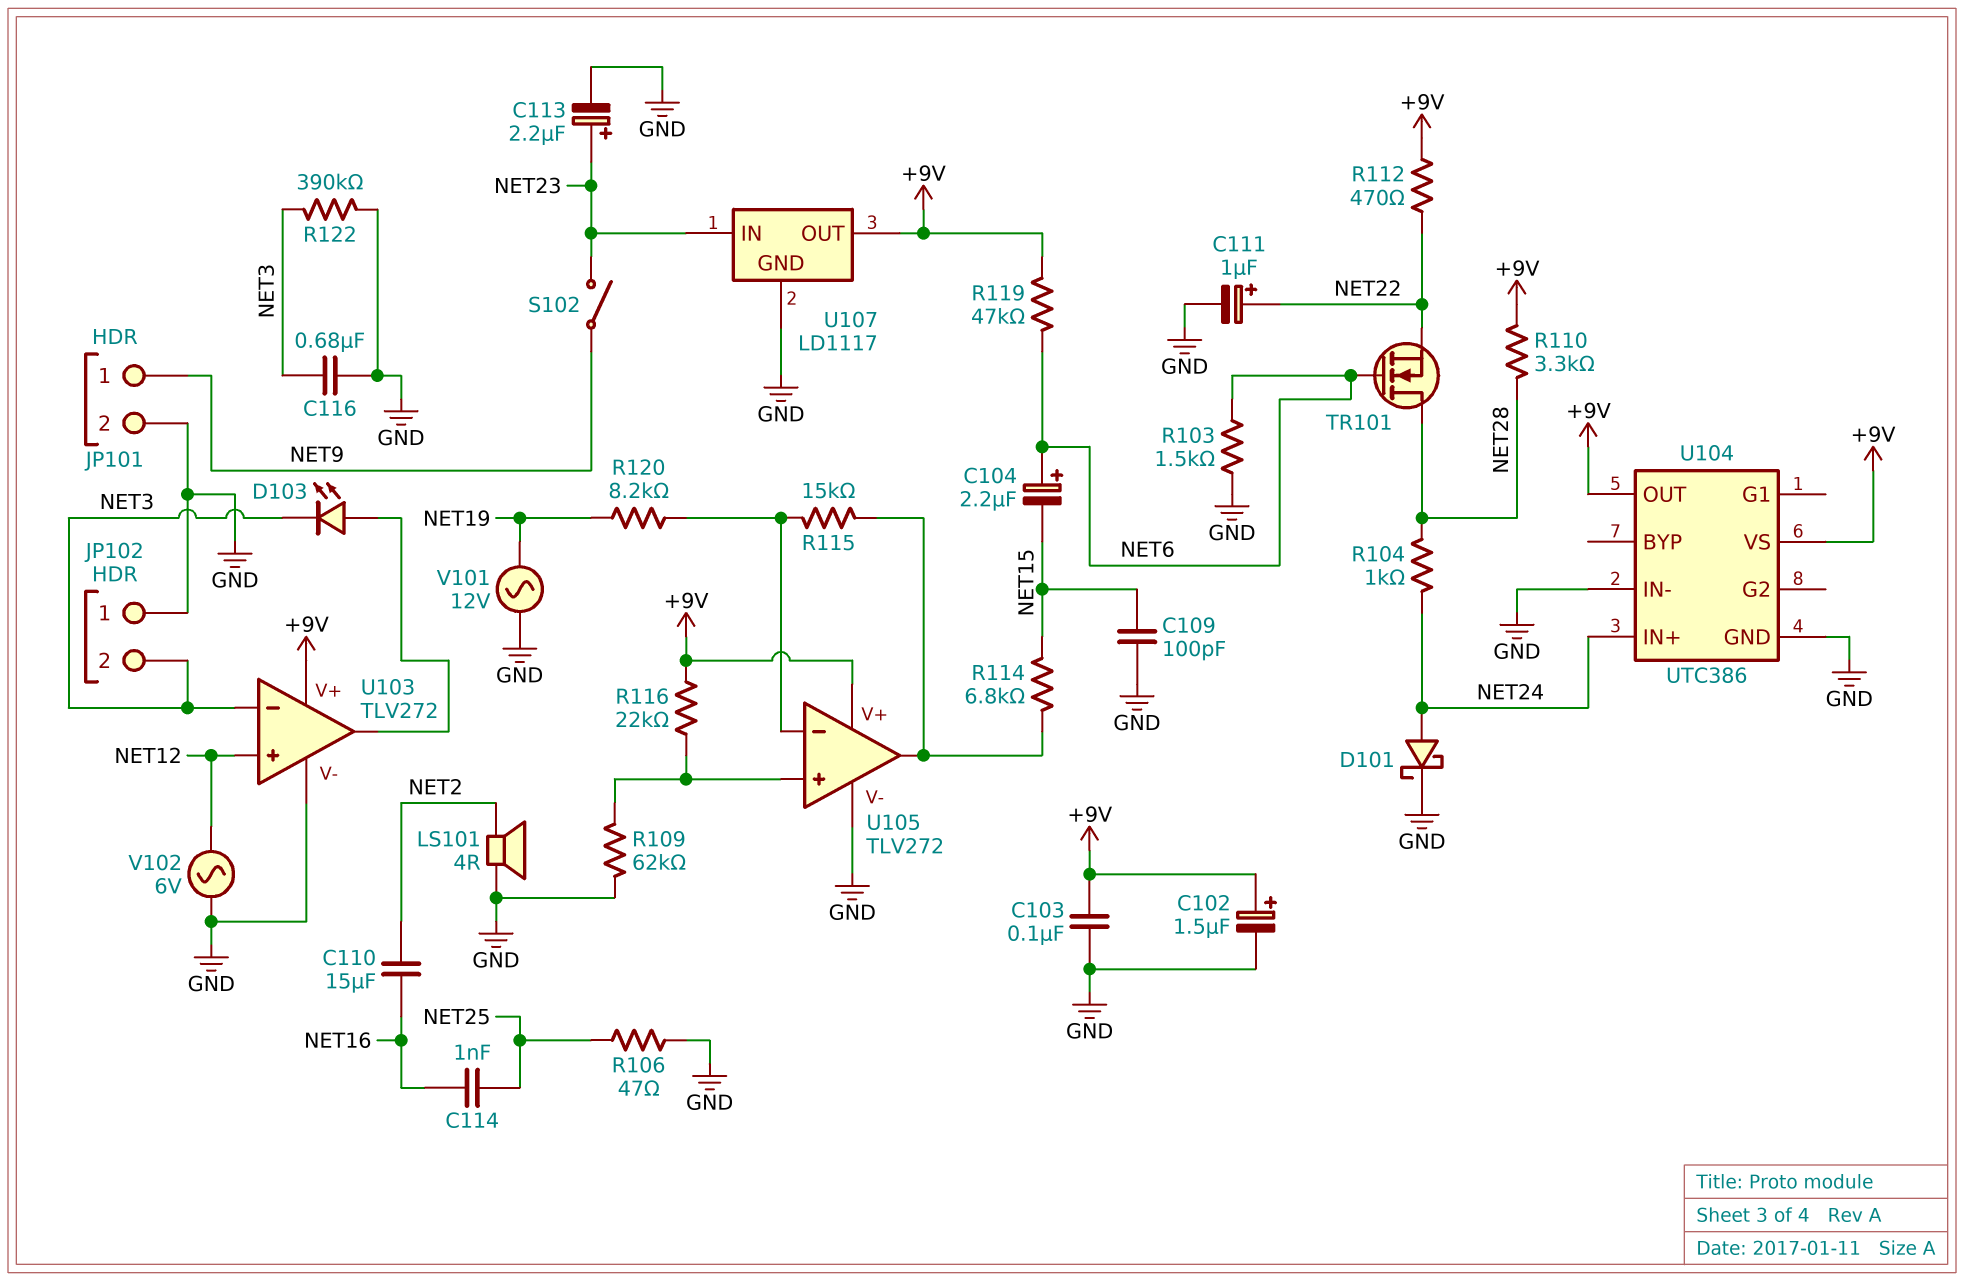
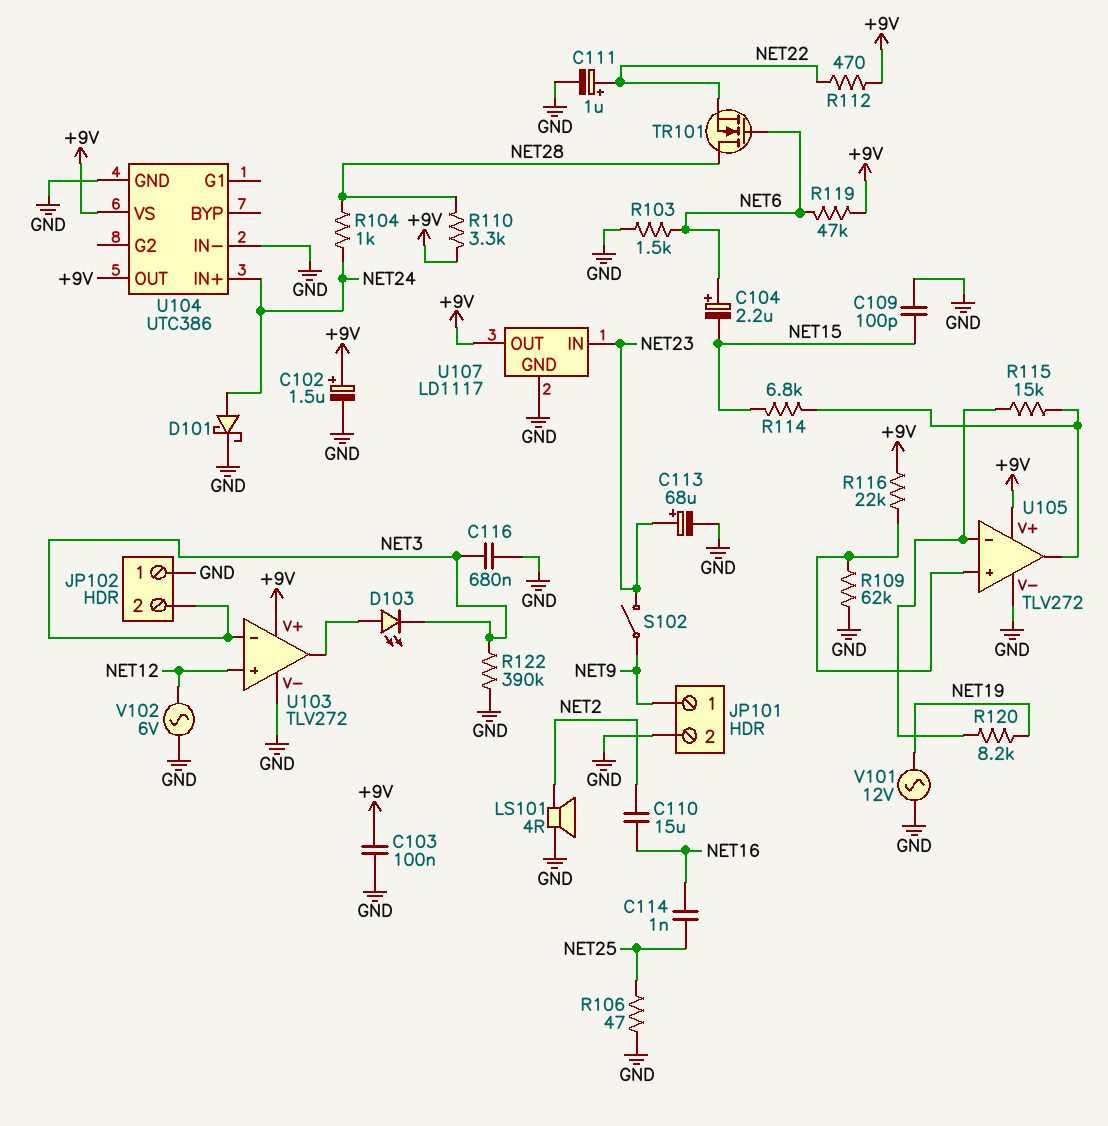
C113: 2.2uF (plus NET23, minus GND) -> 68uF (plus NET23, minus GND)

